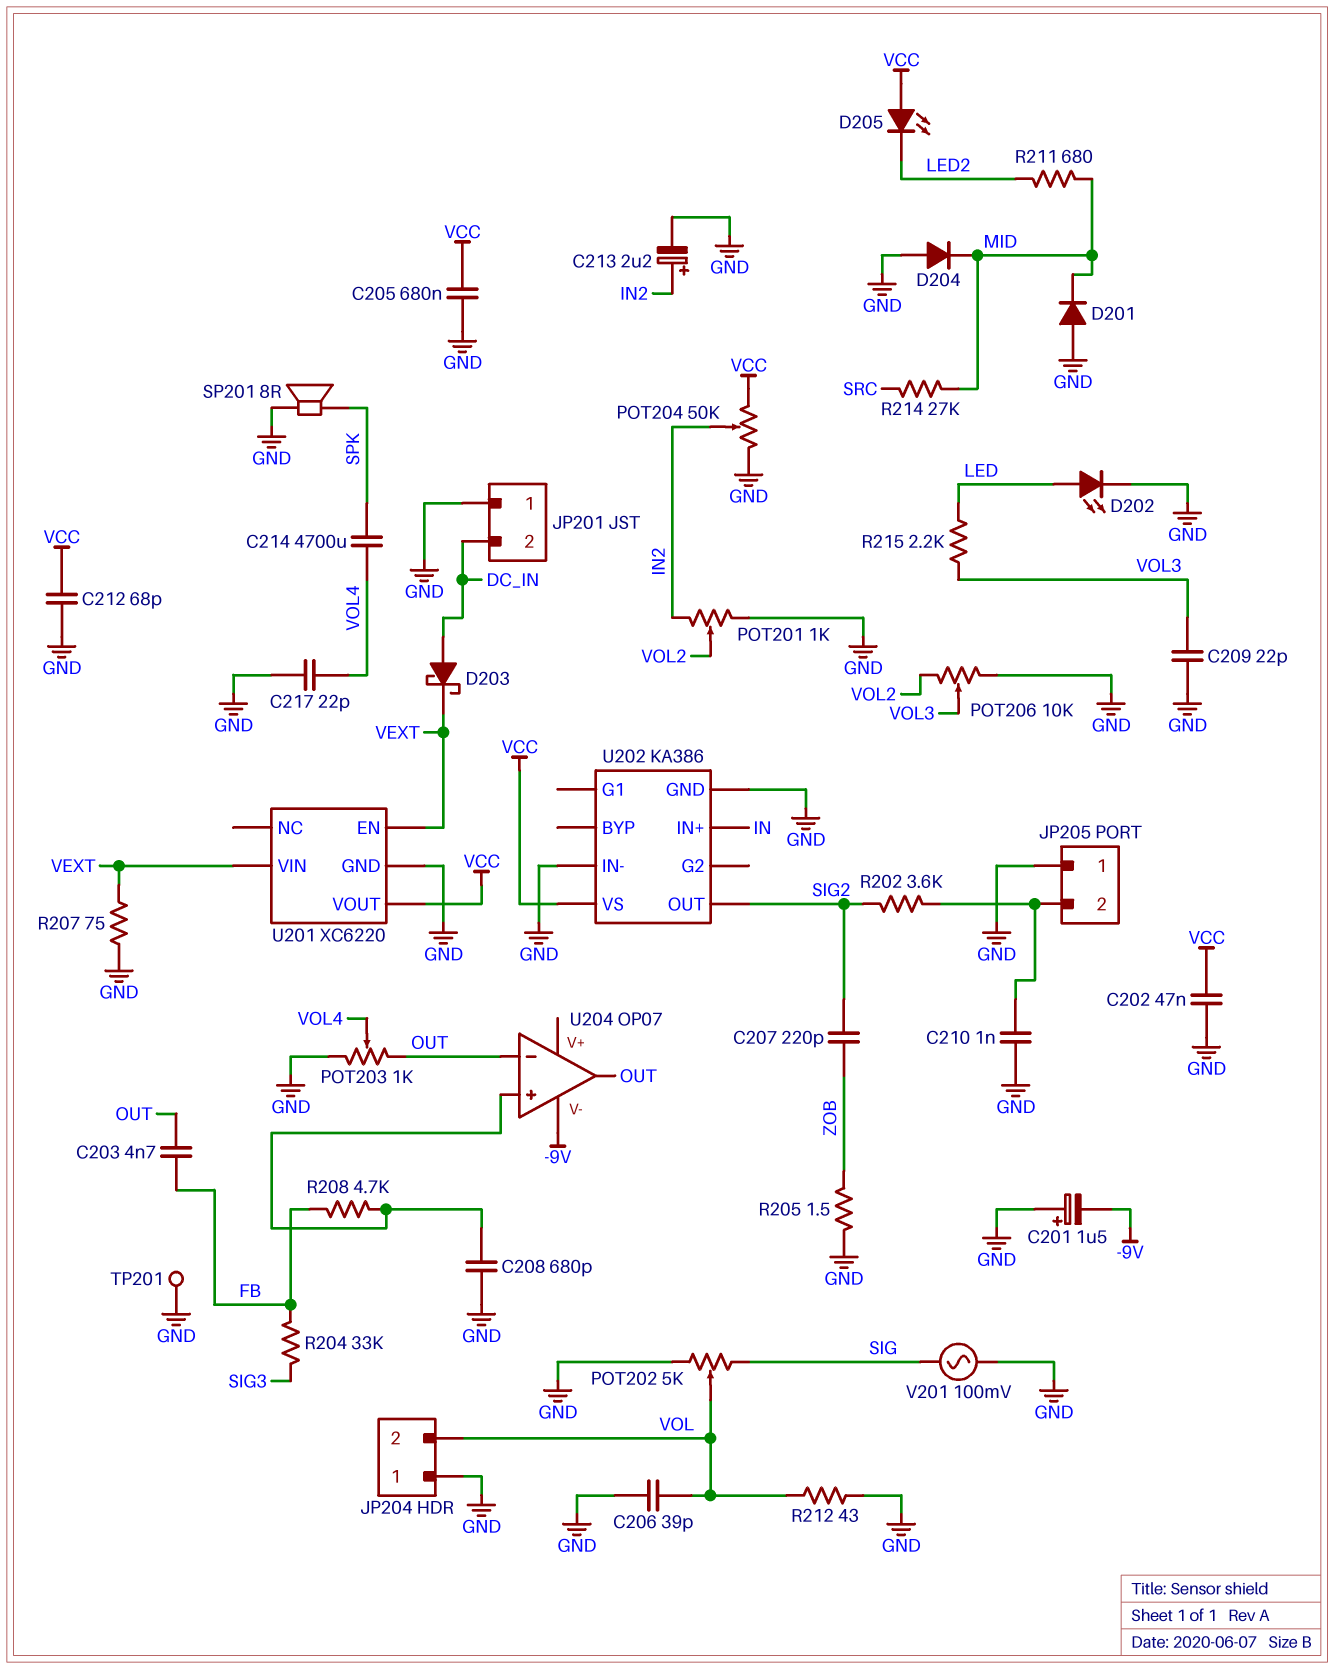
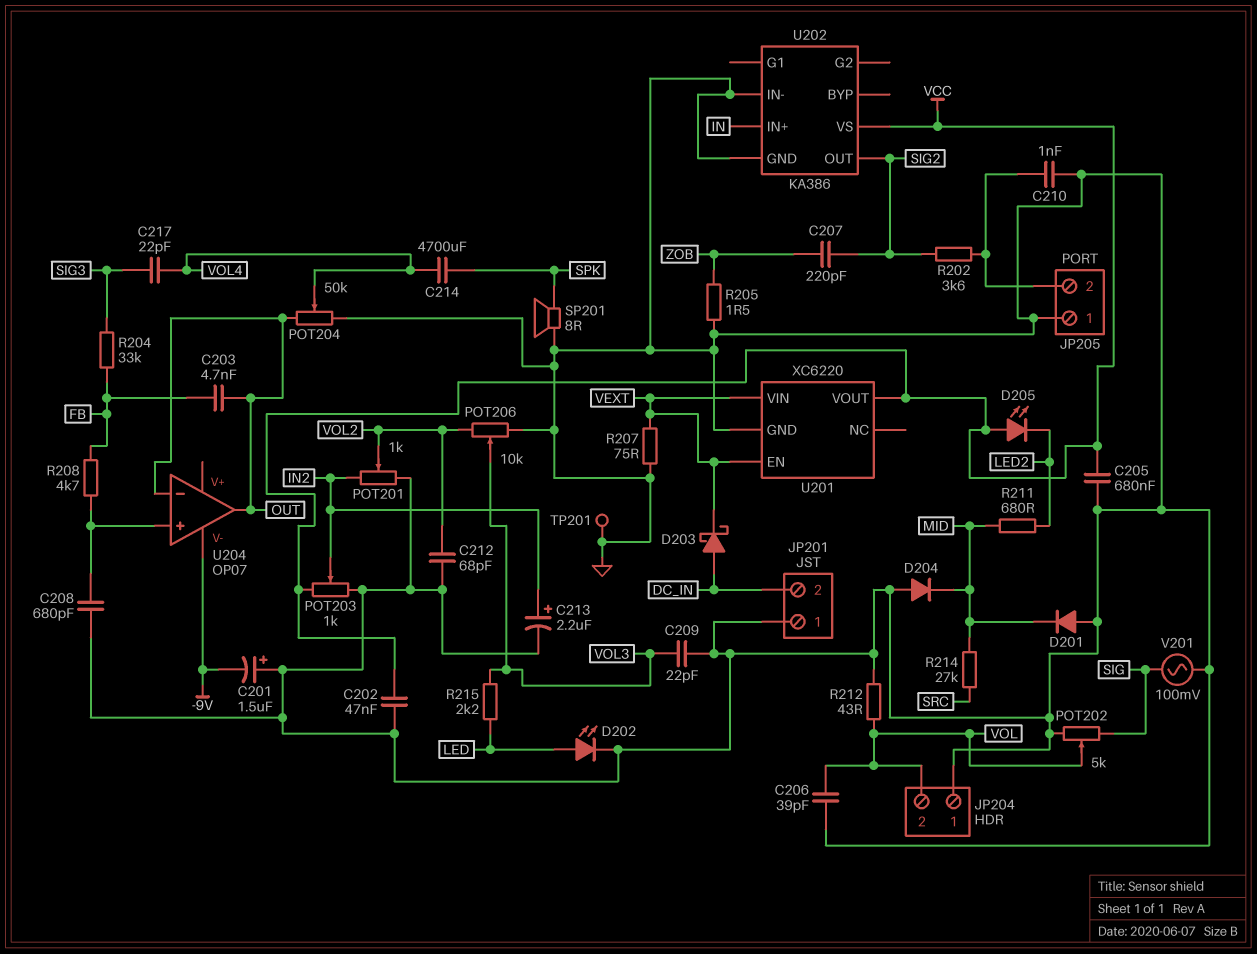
C212: 68pF (GND, VCC) -> 68pF (GND, VOL2)
C217: 22pF (GND, VOL4) -> 22pF (SIG3, VOL4)
POT203: 1k (GND, OUT, wiper VOL4) -> 1k (GND, VCC, wiper IN2)
POT204: 50k (GND, VCC, wiper IN2) -> 50k (GND, OUT, wiper VOL4)

